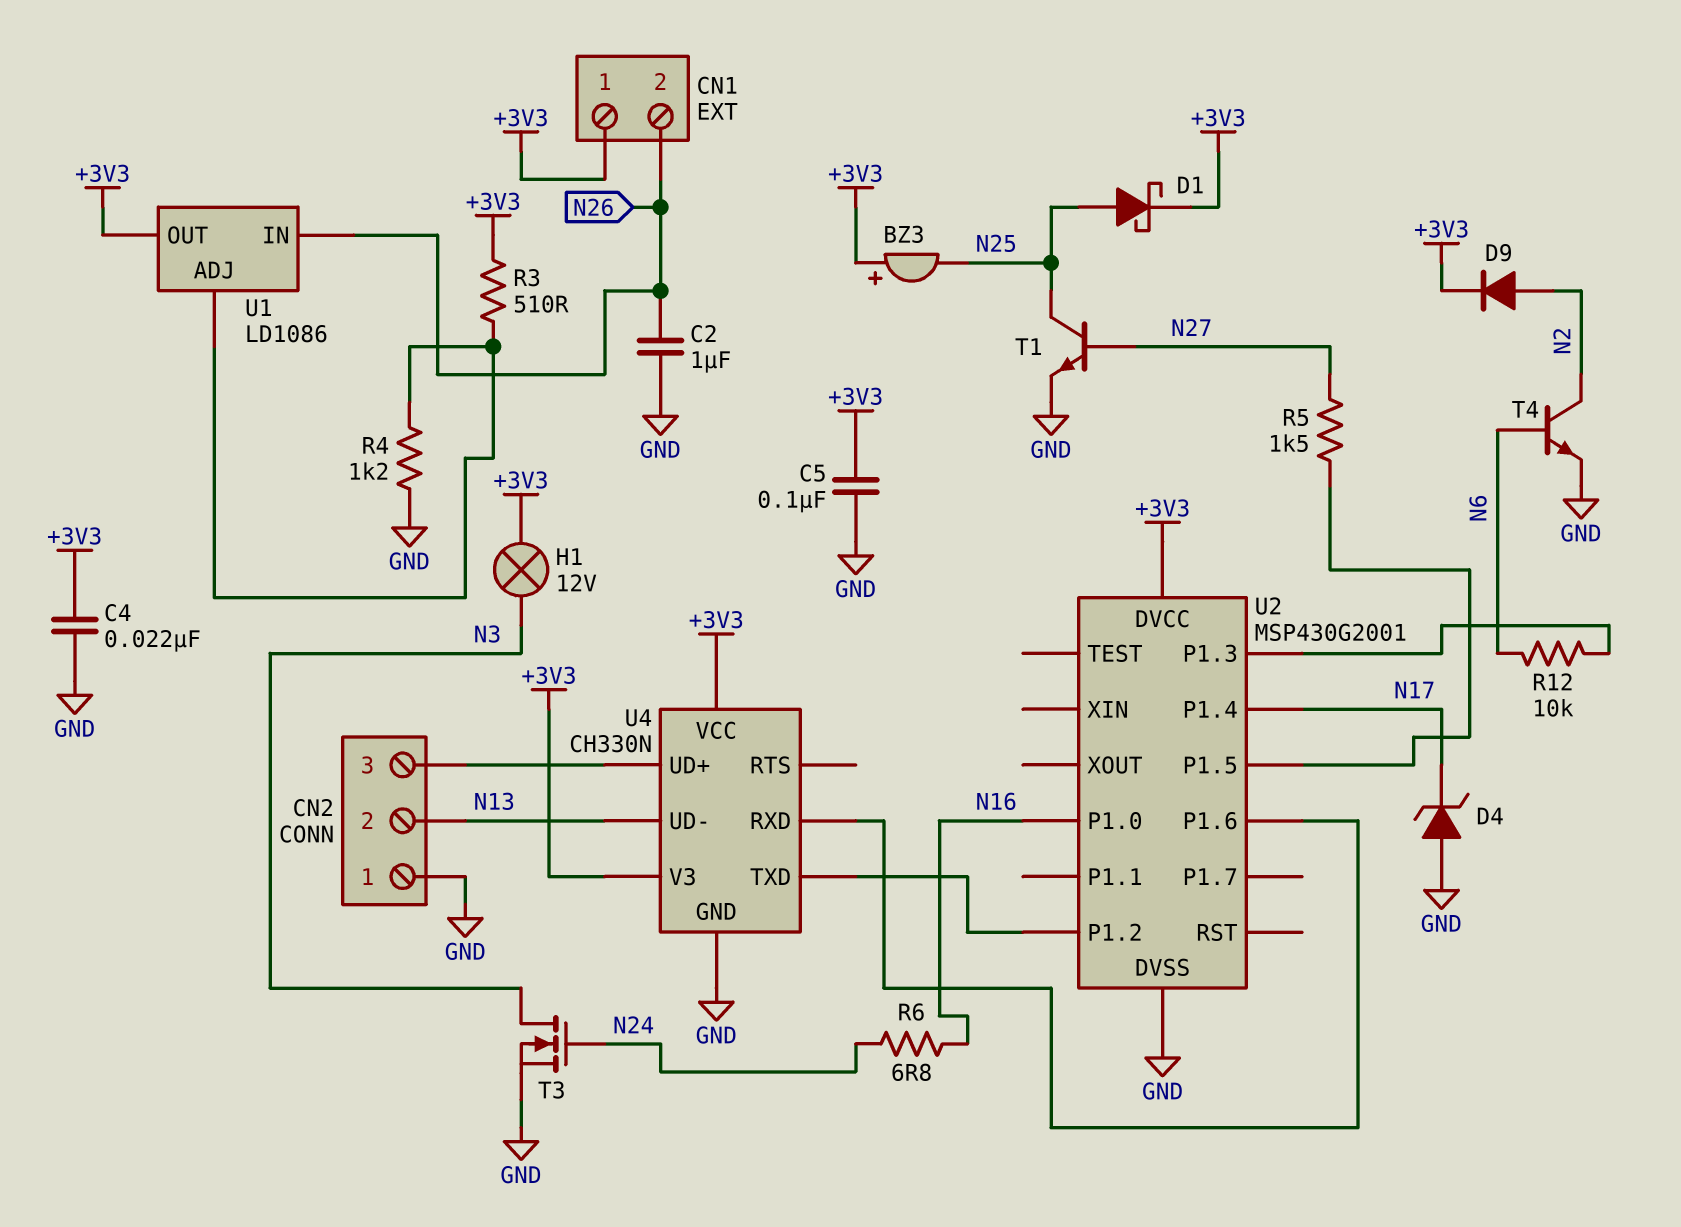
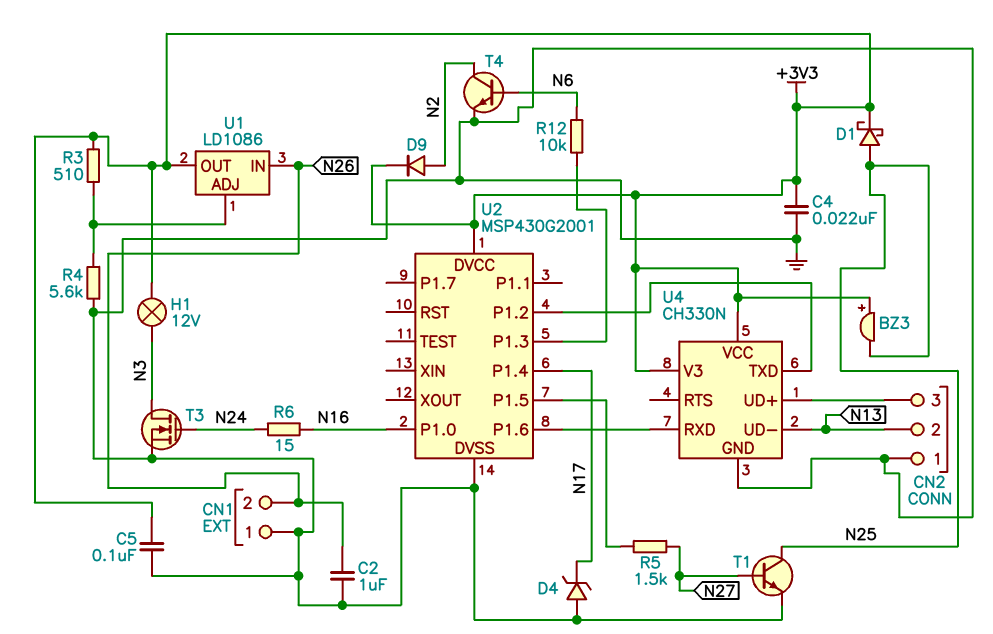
CN1 pin 1: +3V3 -> GND
R4: 1.2k (GND, U1/ADJ) -> 5.6k (GND, U1/ADJ)
R6: 6.8 (N16, N24) -> 15 (N16, N24)

